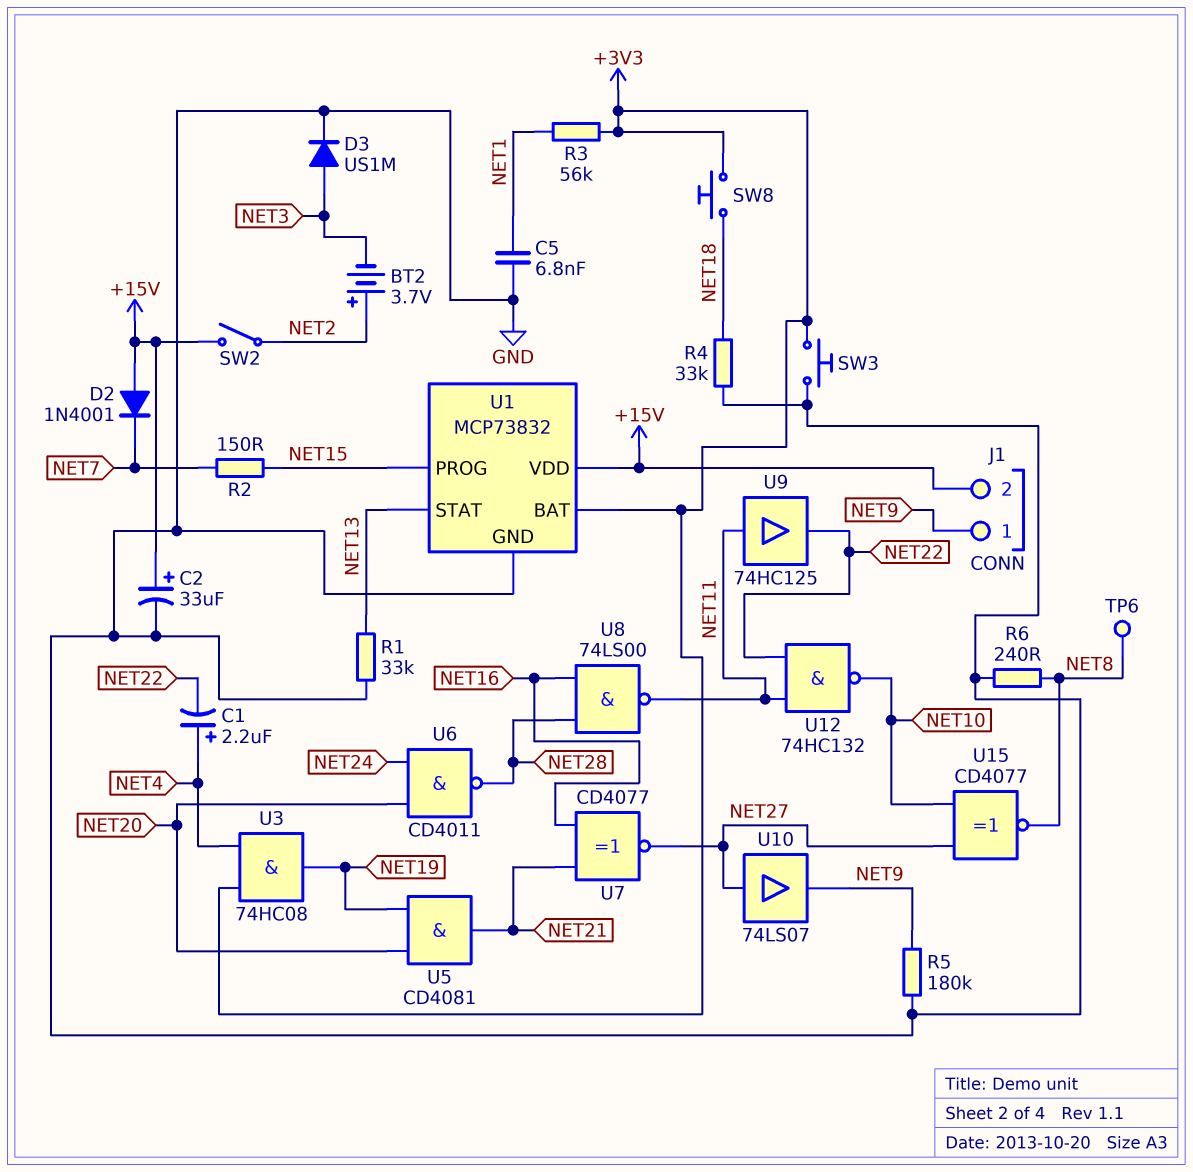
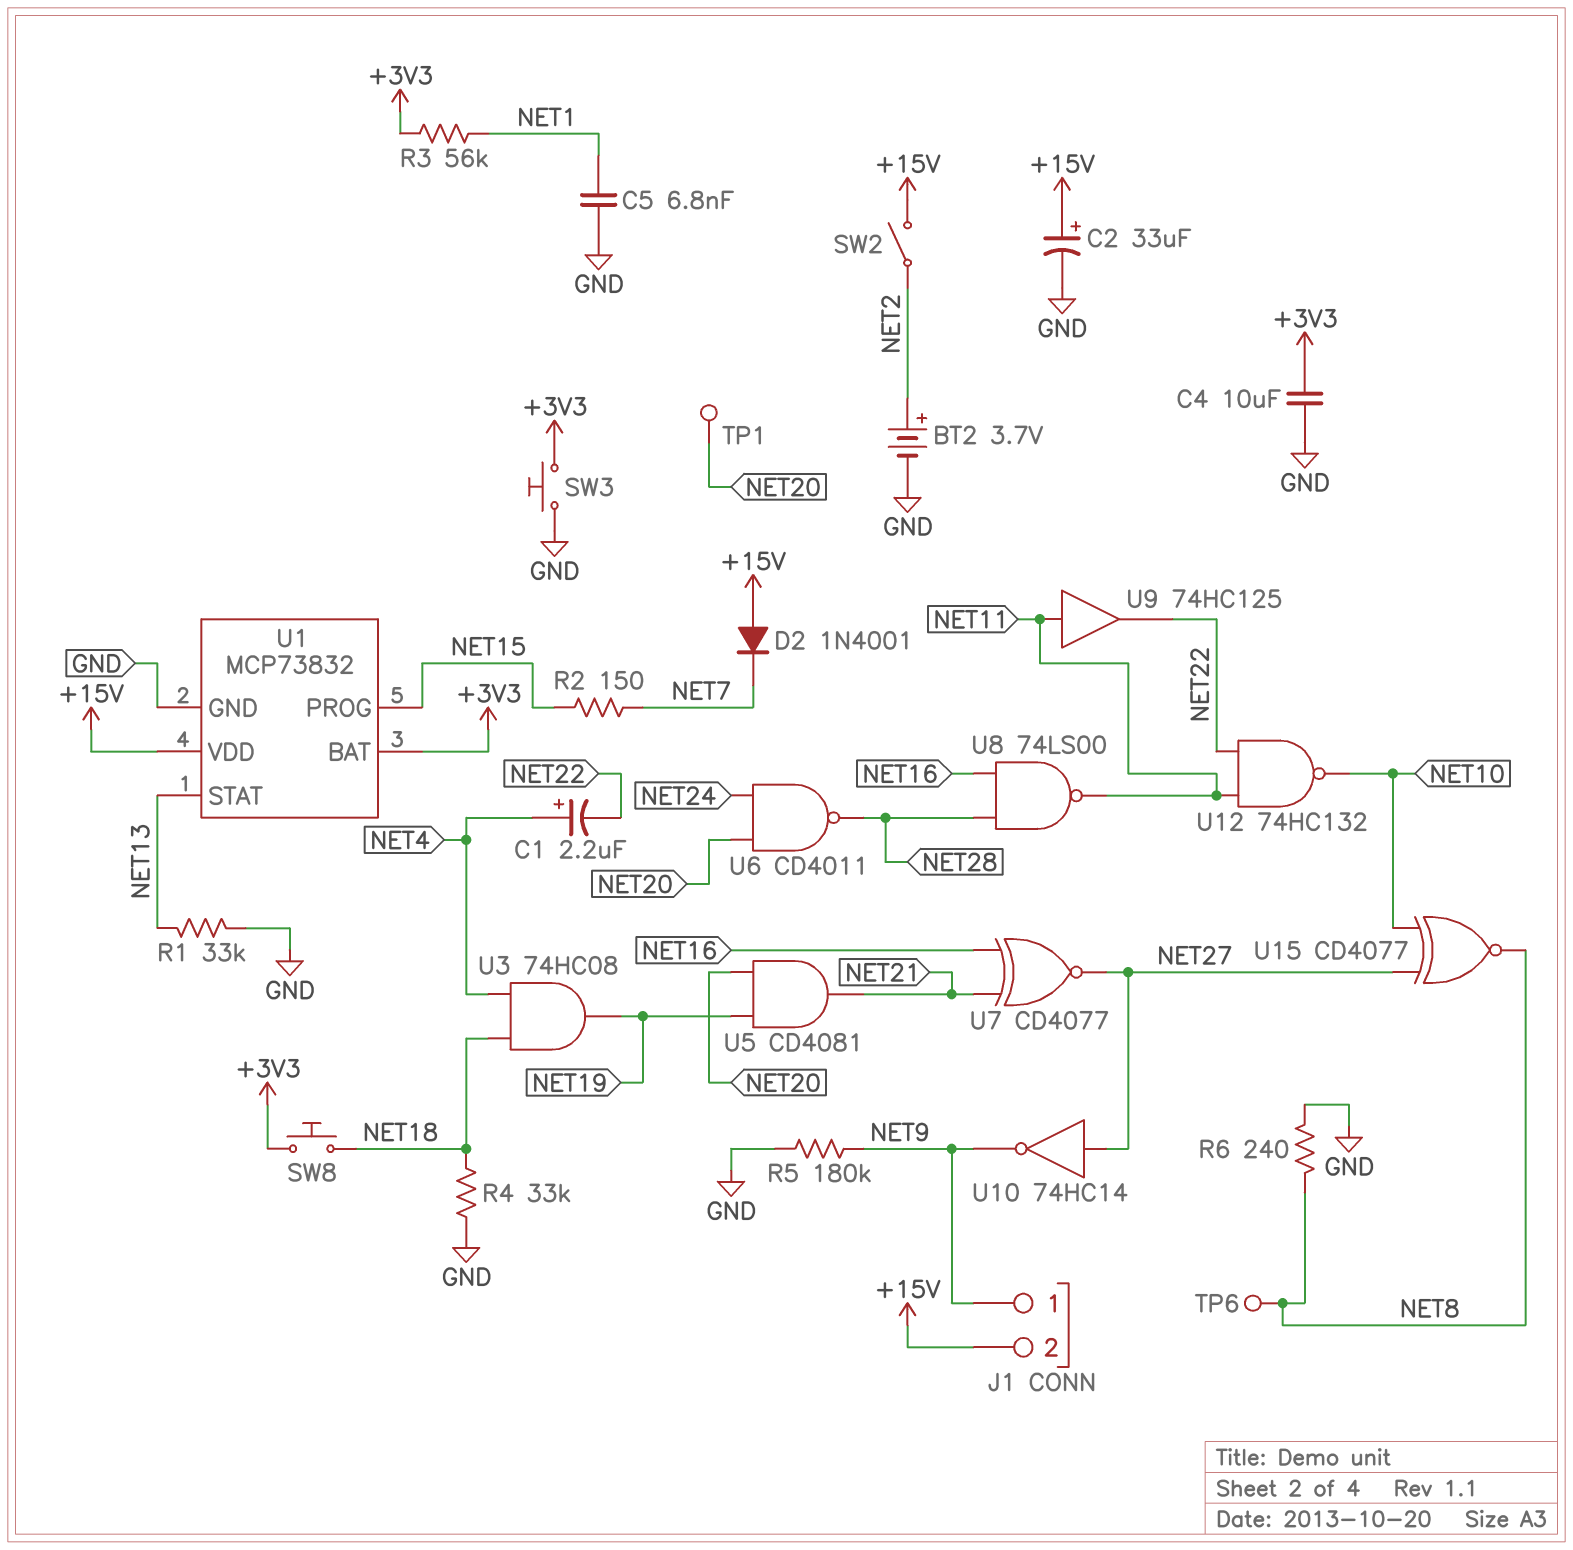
BT2: 3.7V (plus NET2, minus NET3) -> 3.7V (plus NET2, minus GND)
C4: none -> 10uF (+3V3, GND)
D3: diode US1M (A NET3, K GND) -> none
TP1: none -> test point (NET20)
U3: AND 74HC08 (in +3V3, in NET4, out NET19) -> AND 74HC08 (in NET4, in NET18, out NET19)
U10: buffer 74LS07 (in NET27, out NET9) -> NOT 74HC14 (in NET27, out NET9)

